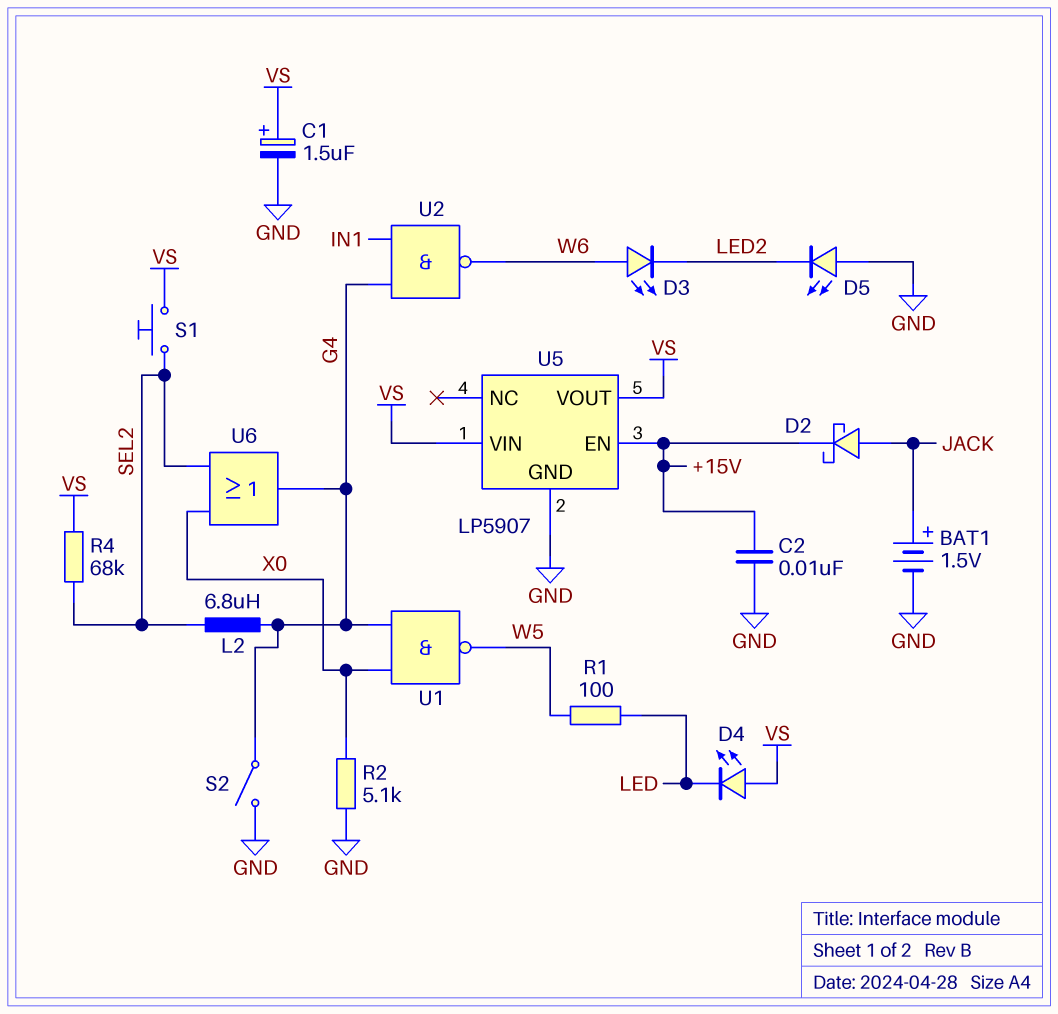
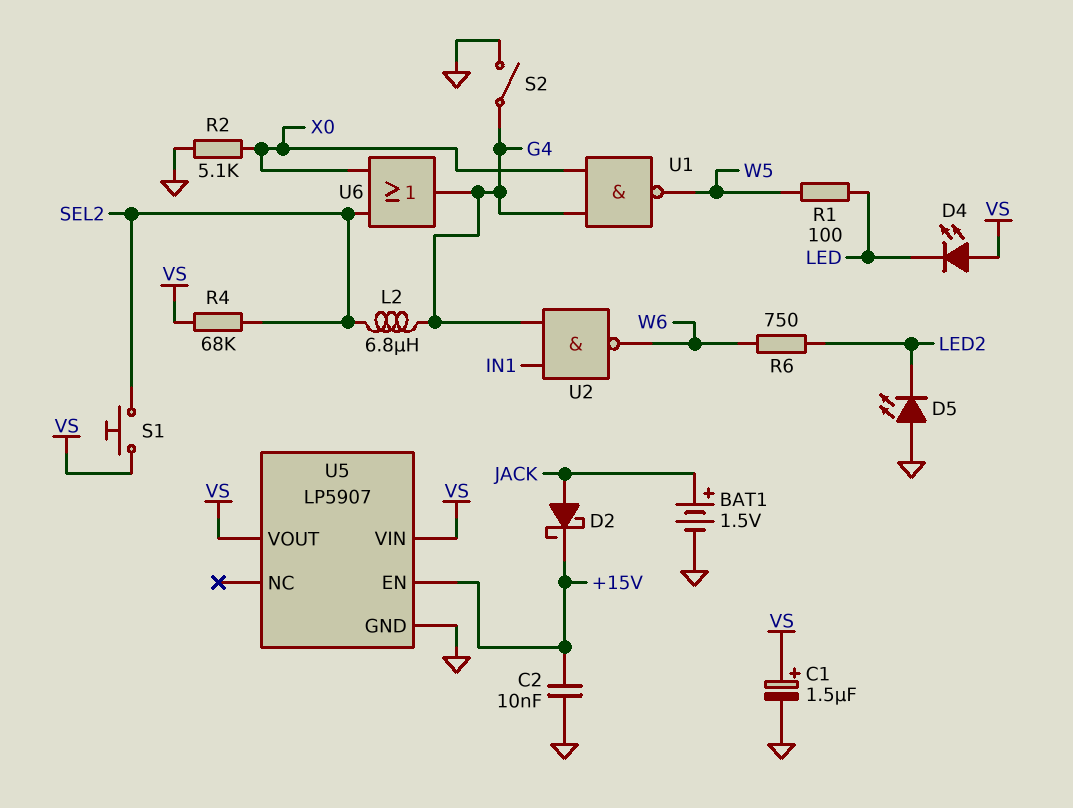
D3: LED (A W6, K LED2) -> none
R6: none -> 750 (LED2, W6)

